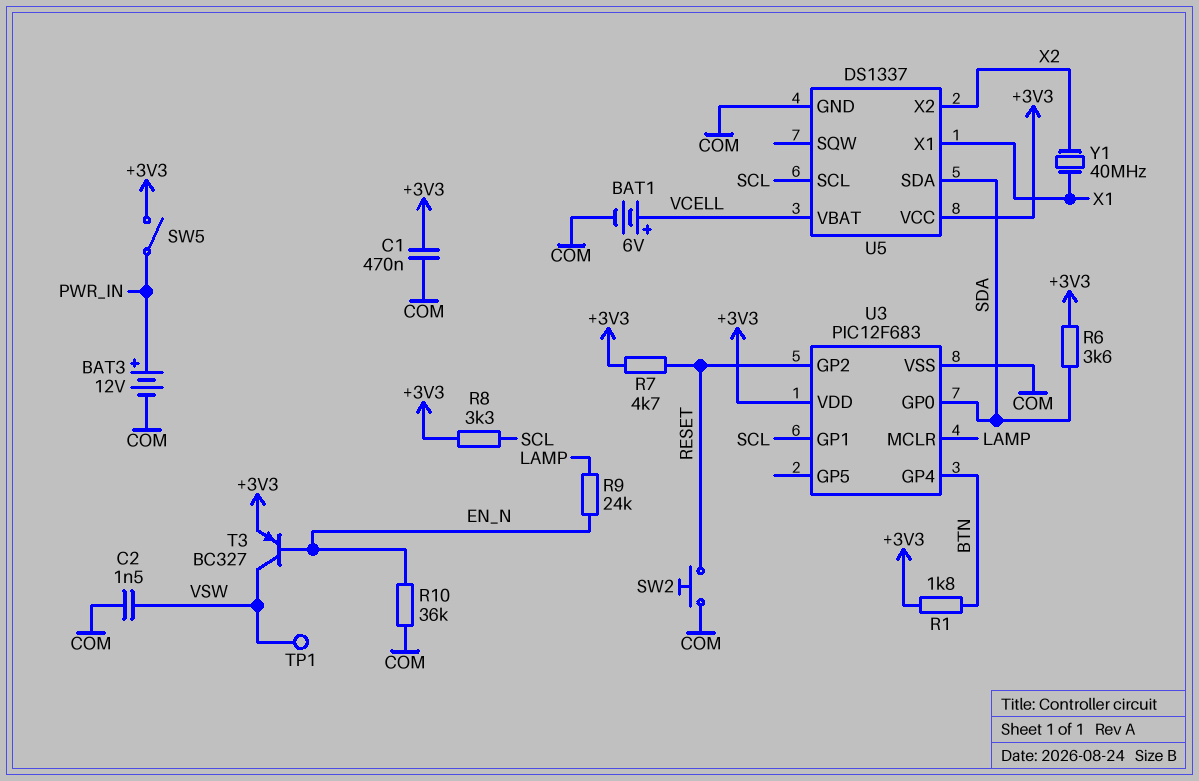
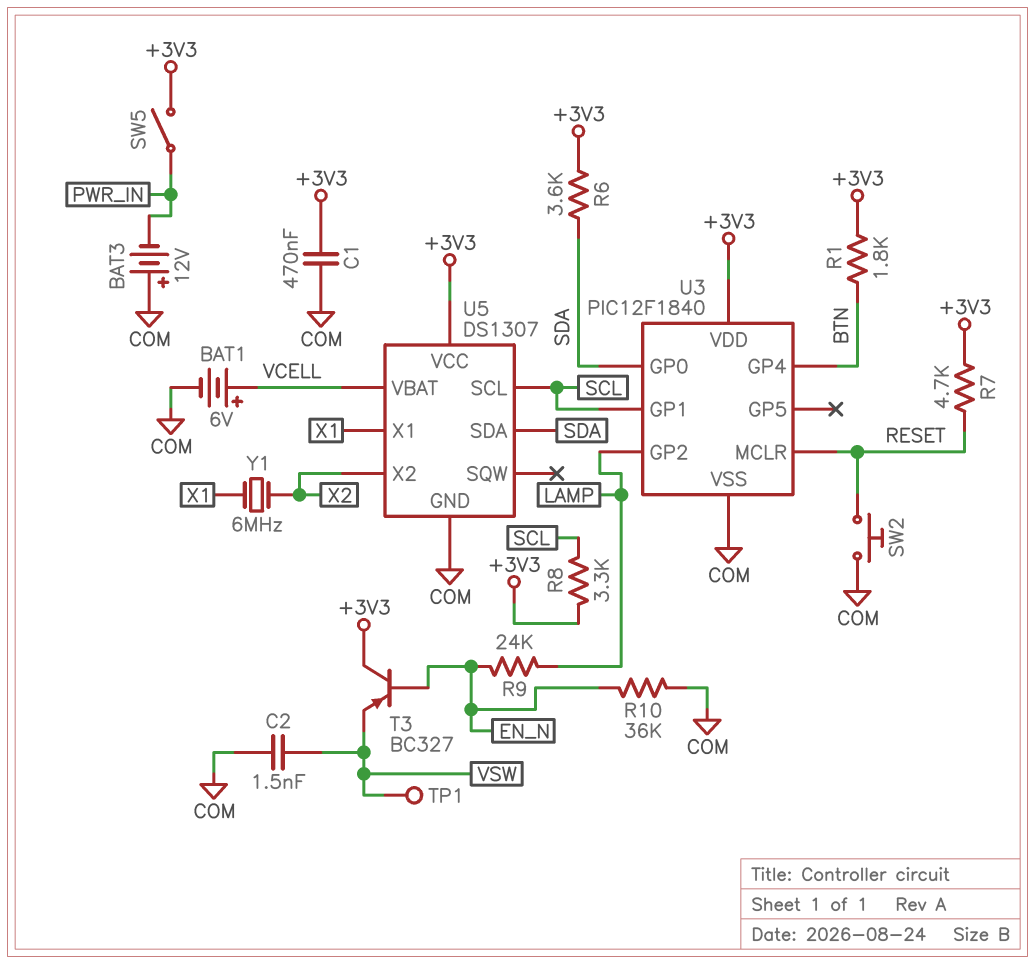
BAT3: 12V (plus PWR_IN, minus COM) -> 12V (plus COM, minus PWR_IN)
T3: PNP BC327 (B EN_N, C VSW, E +3V3) -> PNP BC327 (B EN_N, C +3V3, E VSW)
U3: PIC12F683 -> PIC12F1840
U3 pin GP2: RESET -> LAMP
U3 pin MCLR: LAMP -> RESET
U5: DS1337 -> DS1307
Y1: 40MHz (X1, X2) -> 6MHz (X1, X2)

